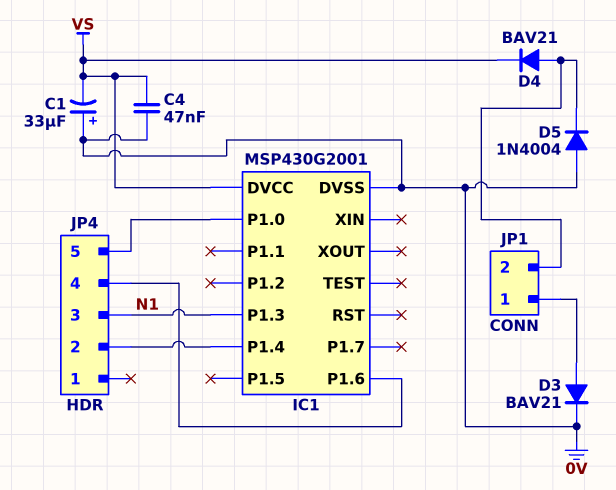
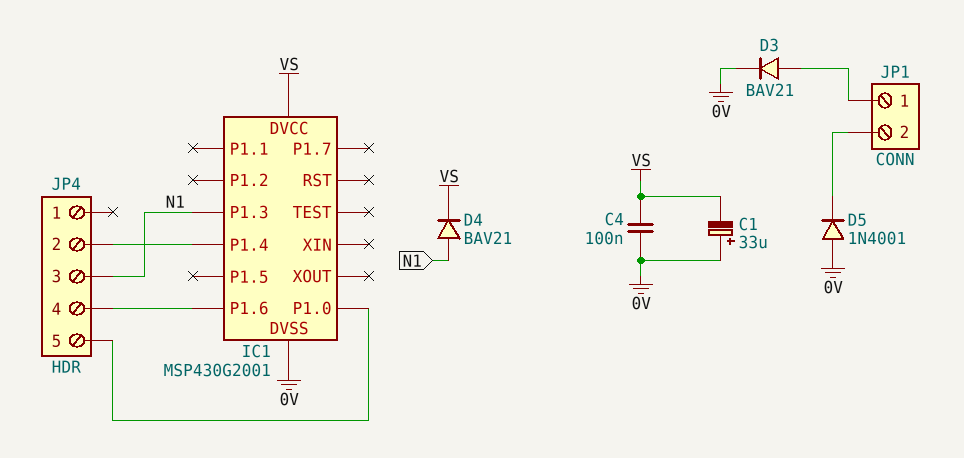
C4: 47nF (0V, VS) -> 100nF (0V, VS)
D4: diode BAV21 (A JP1/2, K VS) -> diode BAV21 (A N1, K VS)
D5: diode 1N4004 (A 0V, K JP1/2) -> diode 1N4001 (A 0V, K JP1/2)

